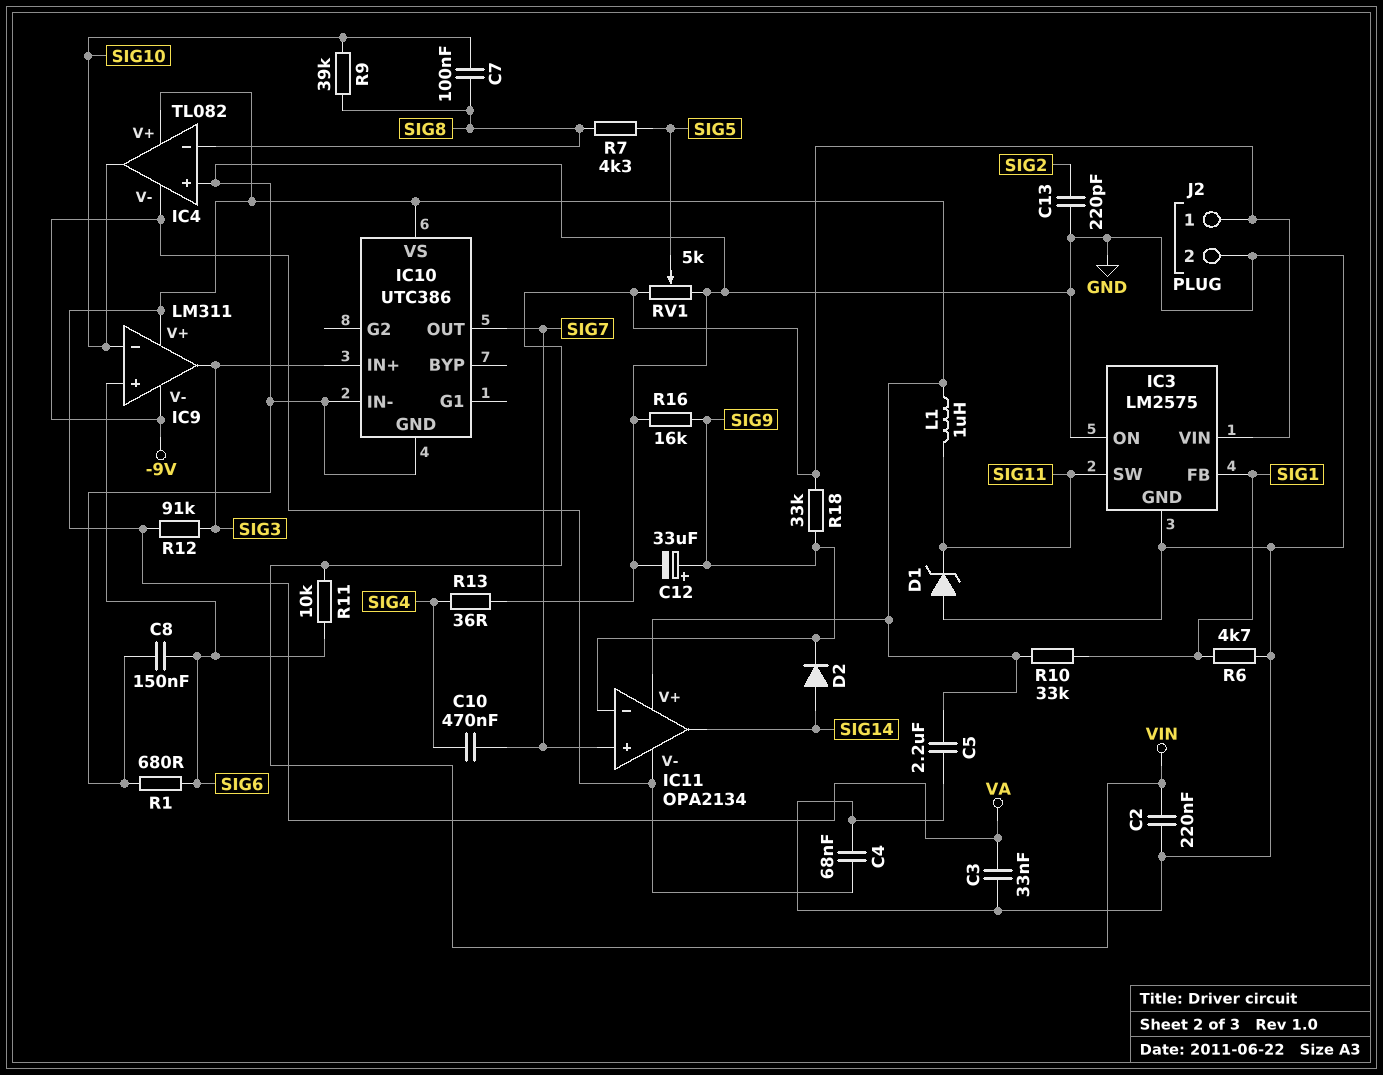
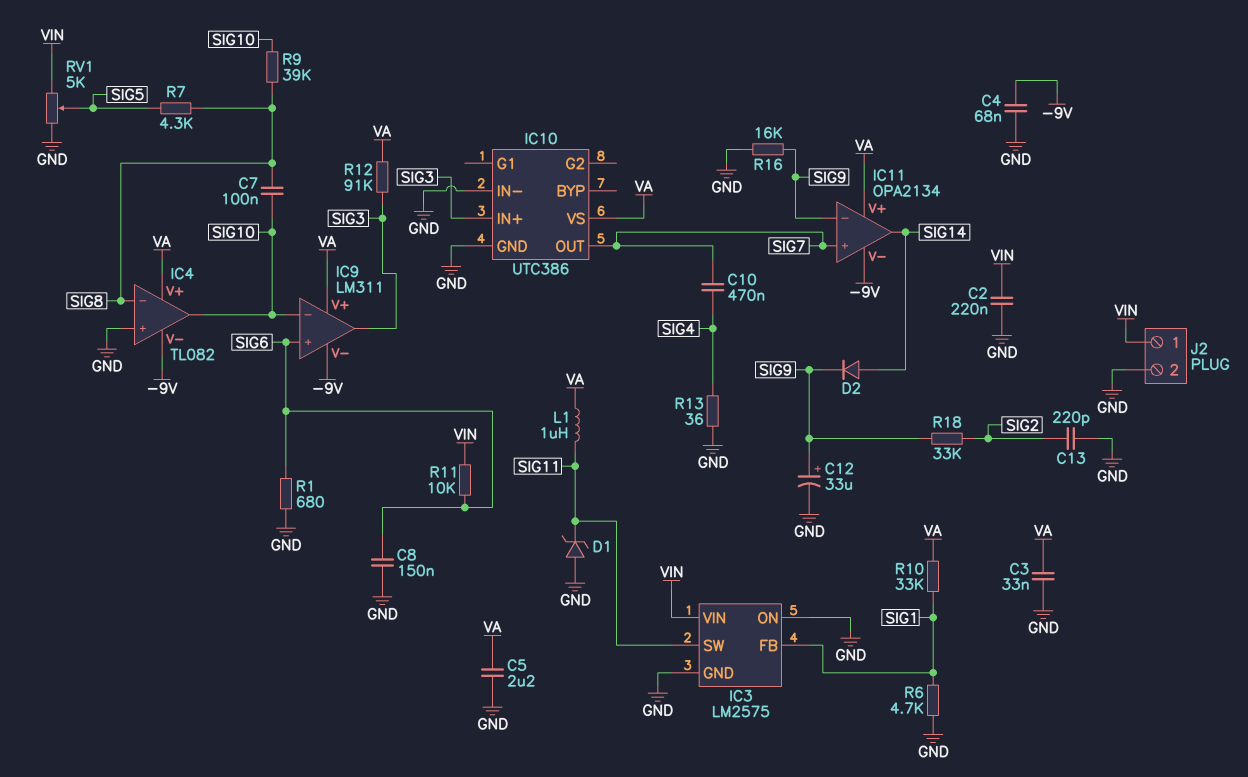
R18: 33k (SIG9, VIN) -> 33k (SIG2, SIG9)

